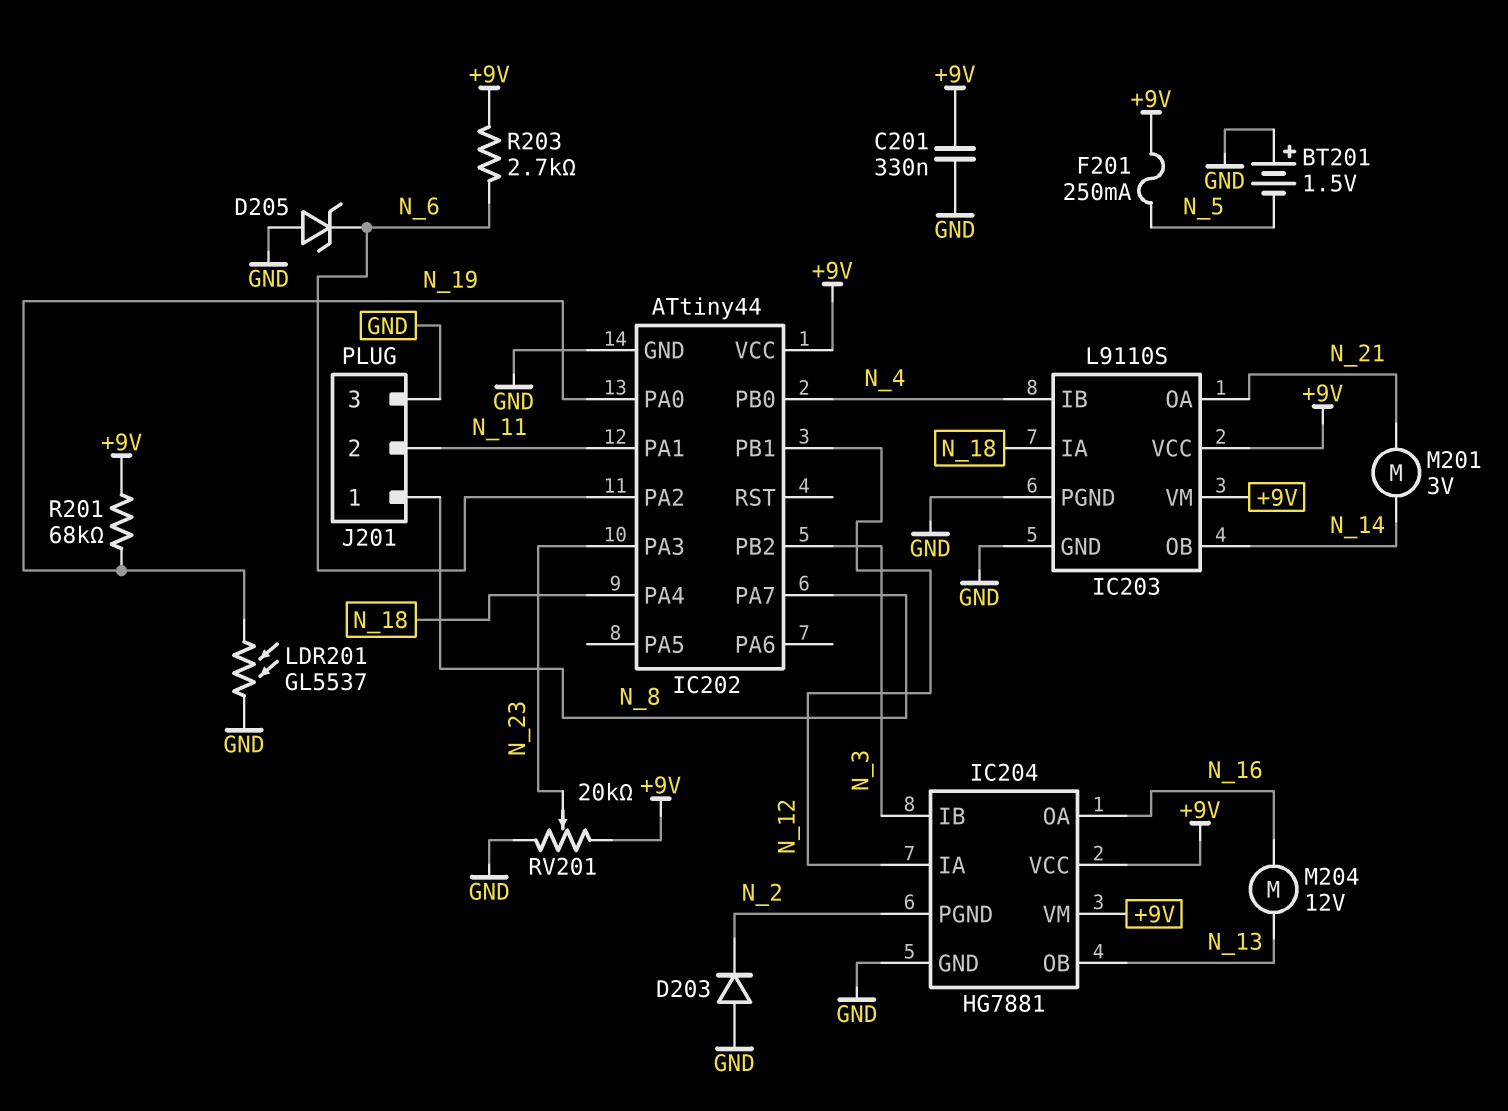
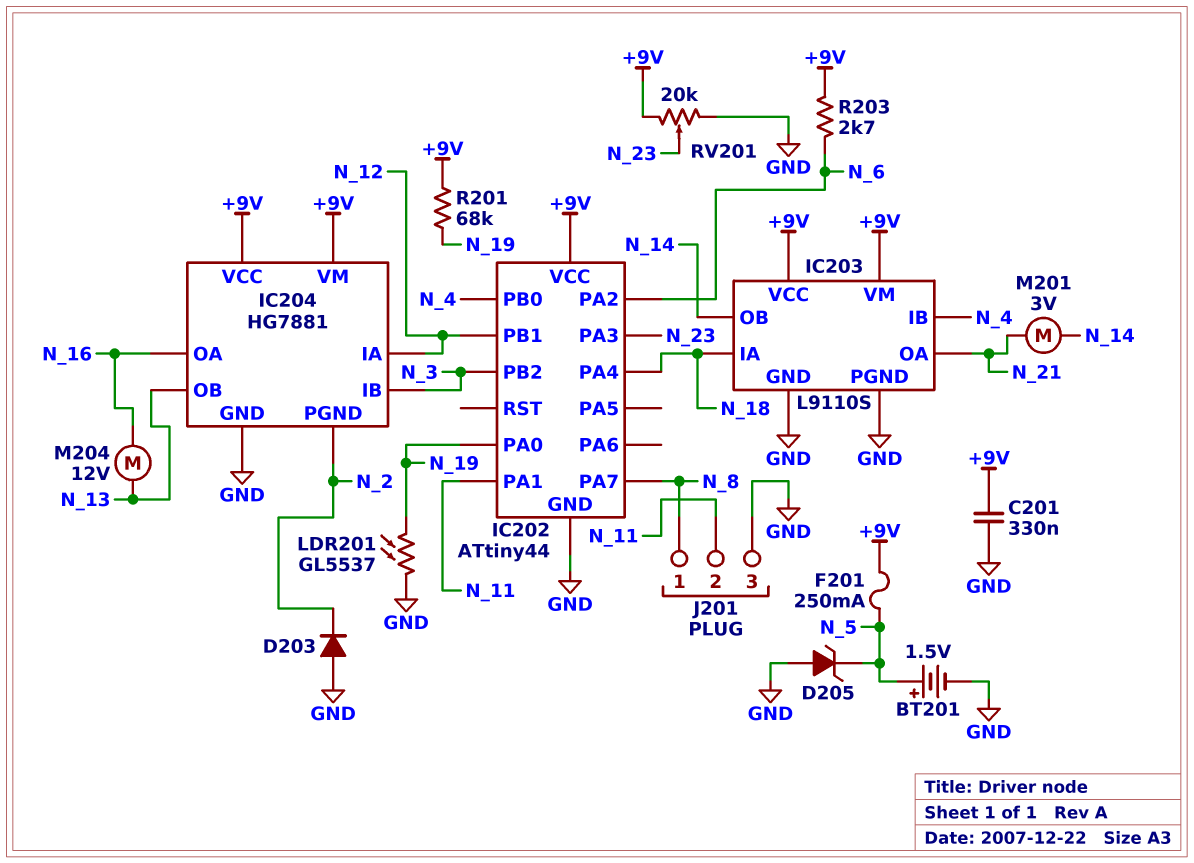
BT201: 1.5V (plus GND, minus N_5) -> 1.5V (plus N_5, minus GND)
D205: zener (A GND, K N_6) -> zener (A GND, K N_5)

